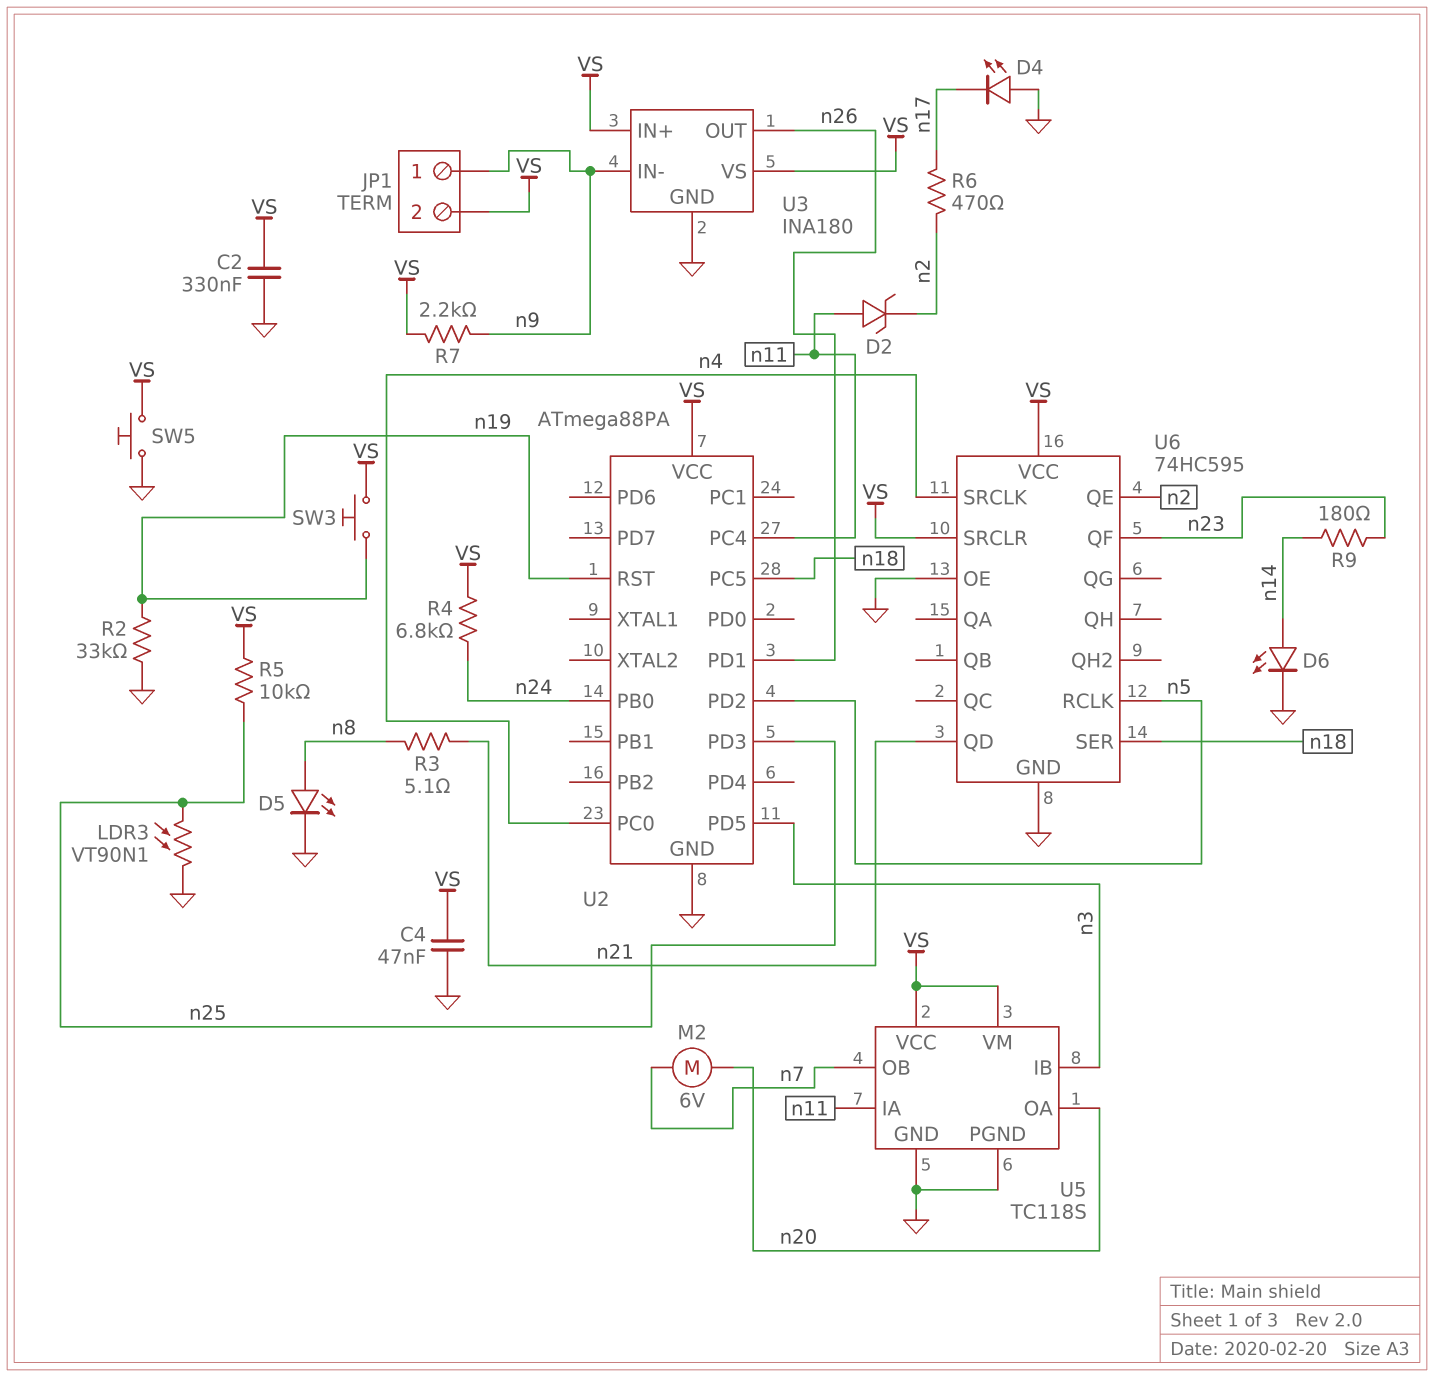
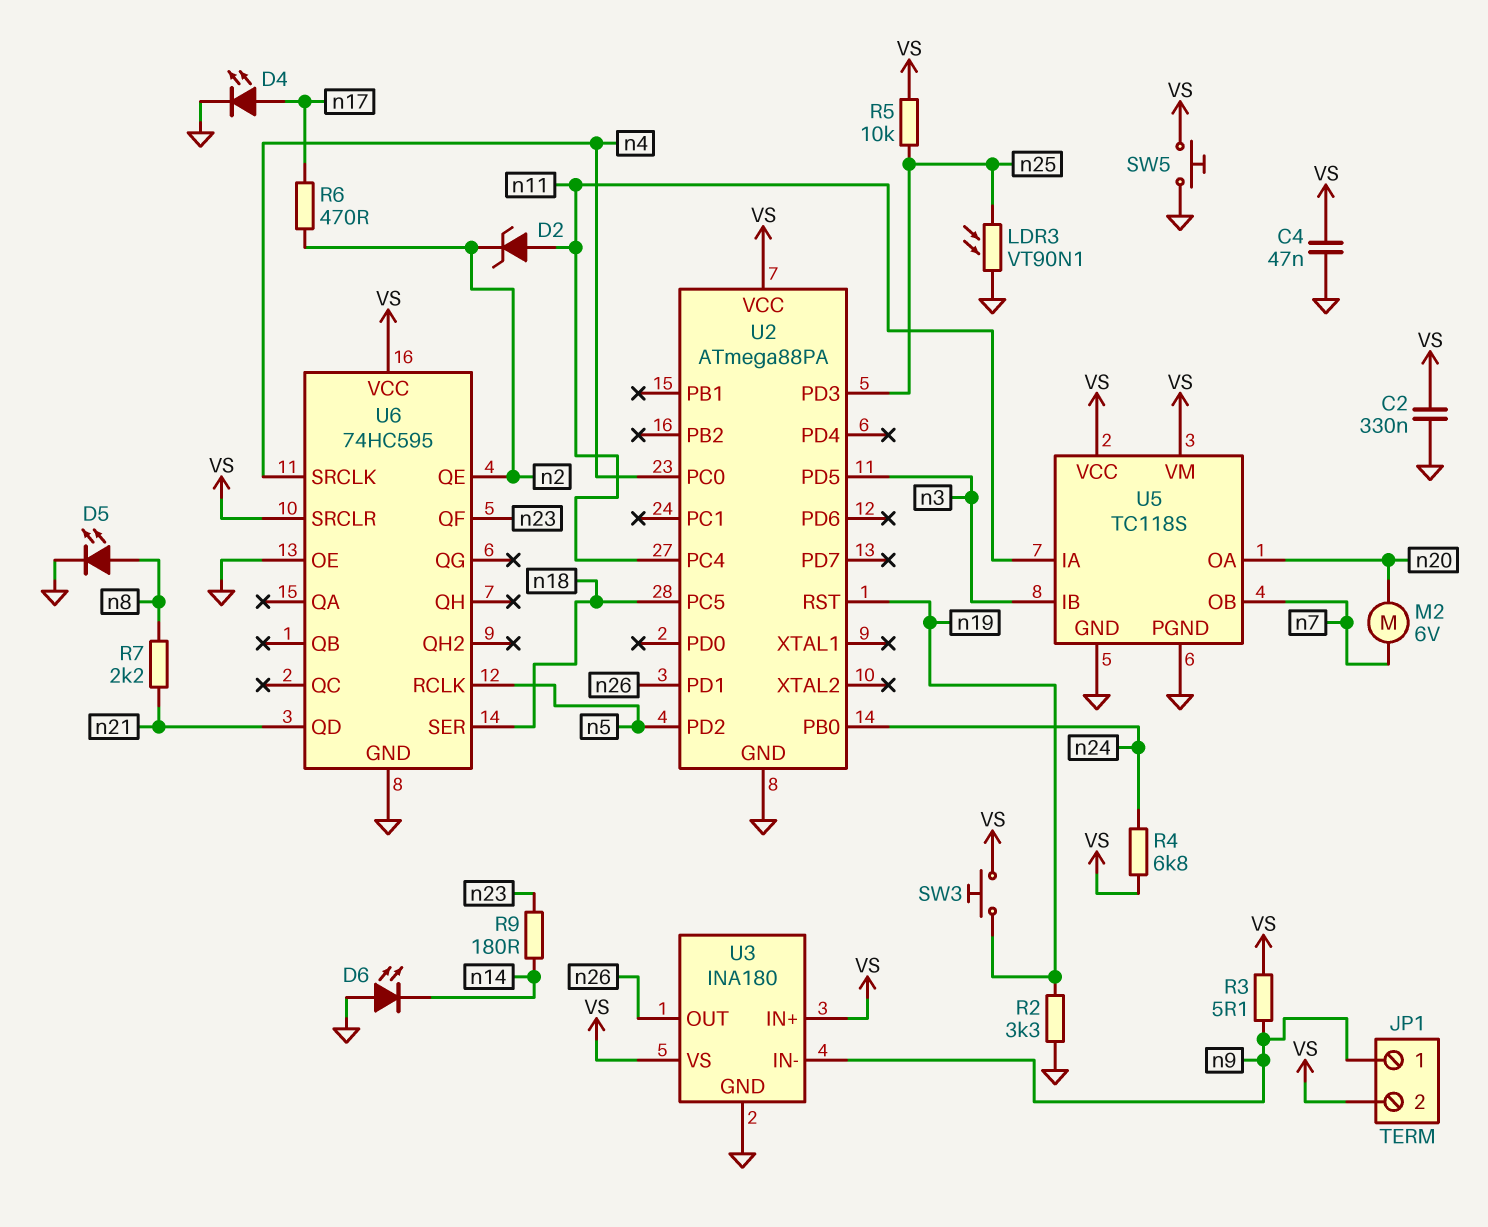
D4: LED (A GND, K n17) -> LED (A n17, K GND)
D6: LED (A n14, K GND) -> LED (A GND, K n14)
R2: 33k (GND, n19) -> 3.3k (GND, n19)
R3: 5.1 (n8, n21) -> 5.1 (VS, n9)
R7: 2.2k (VS, n9) -> 2.2k (n8, n21)

